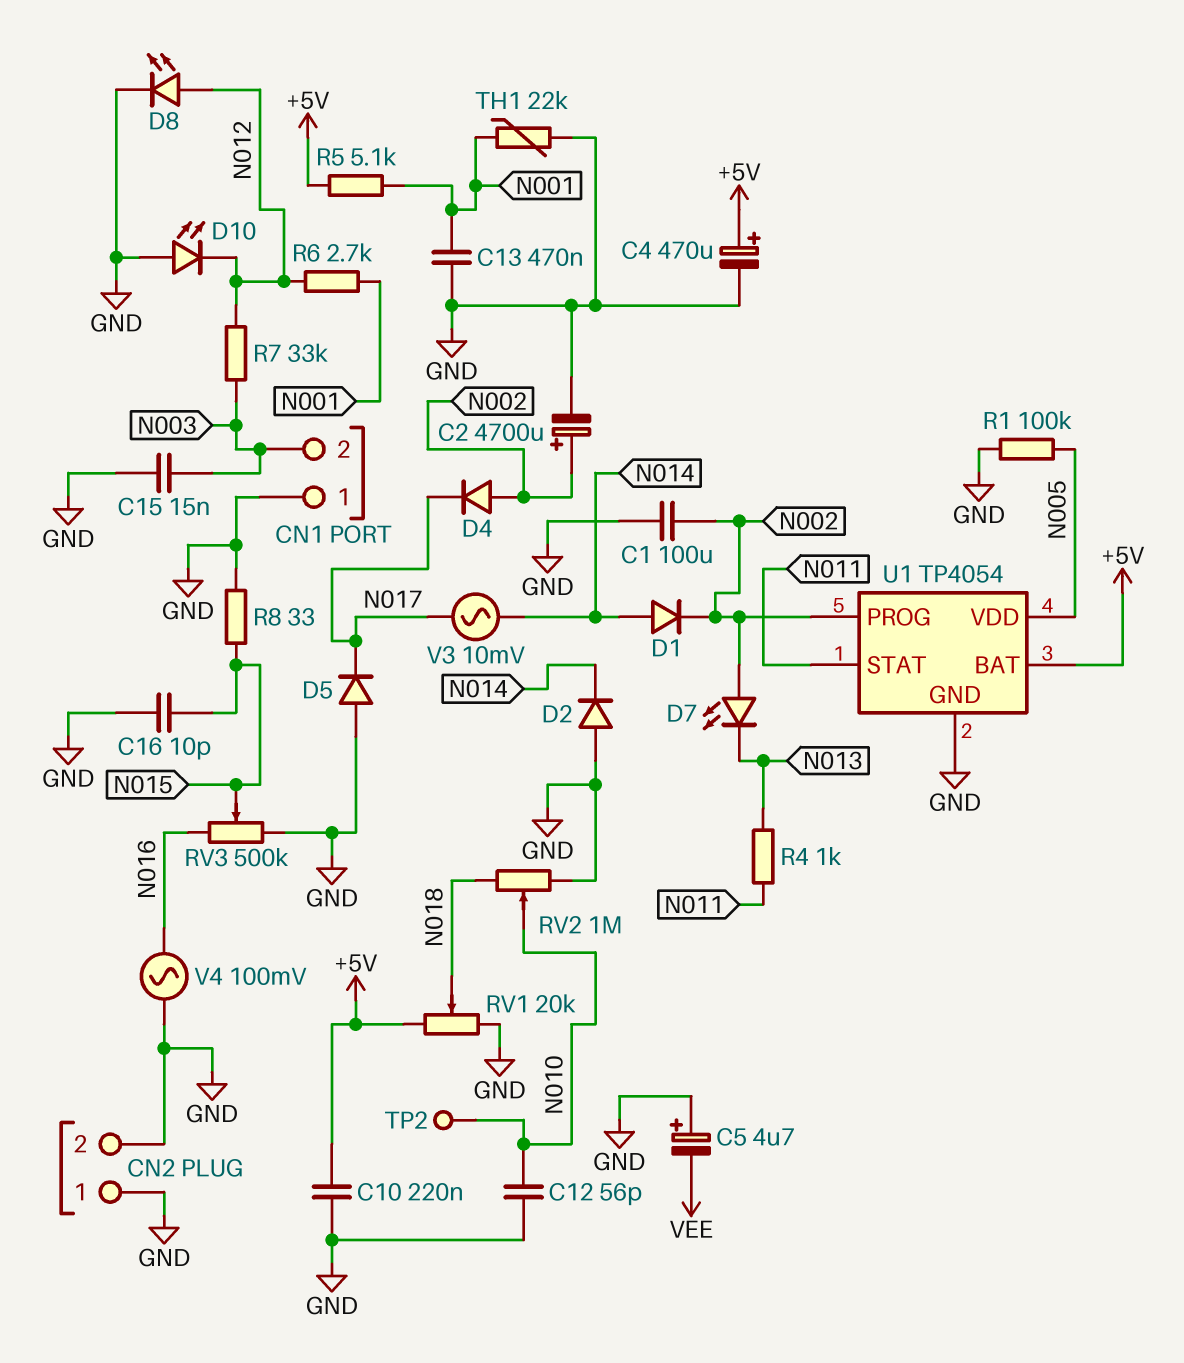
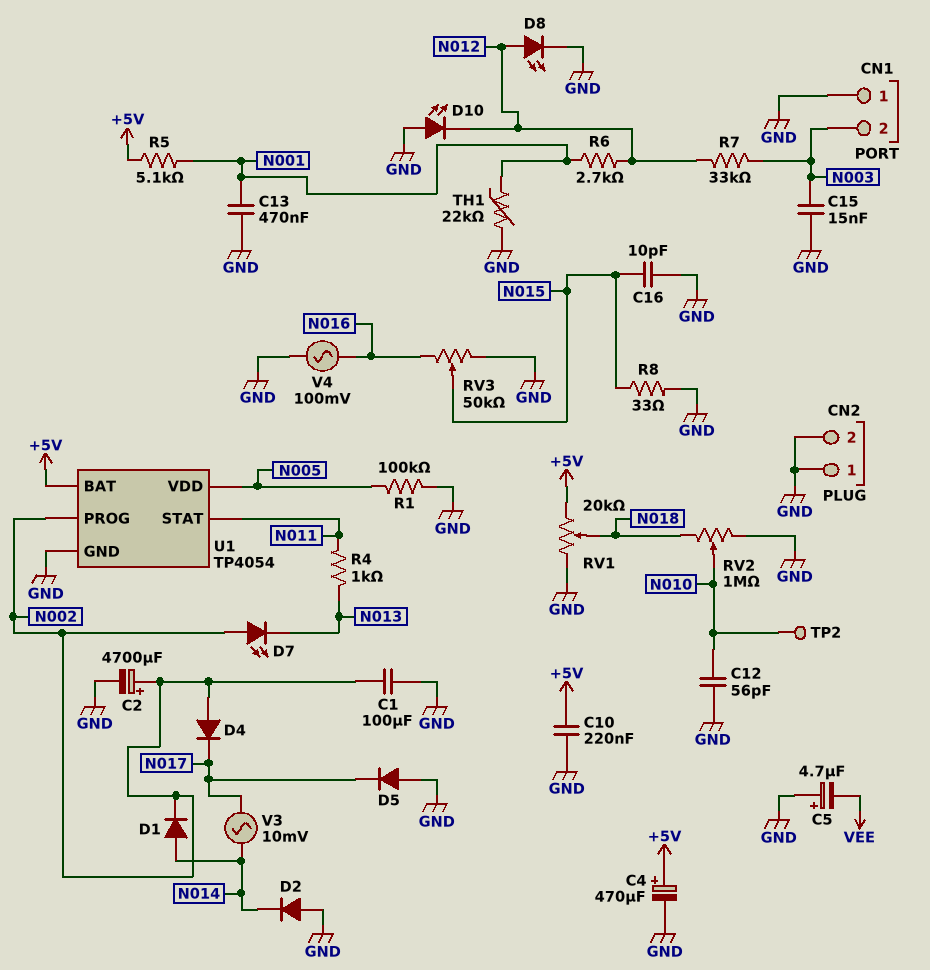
RV3: 500k (GND, N016, wiper N015) -> 50k (GND, N016, wiper N015)

